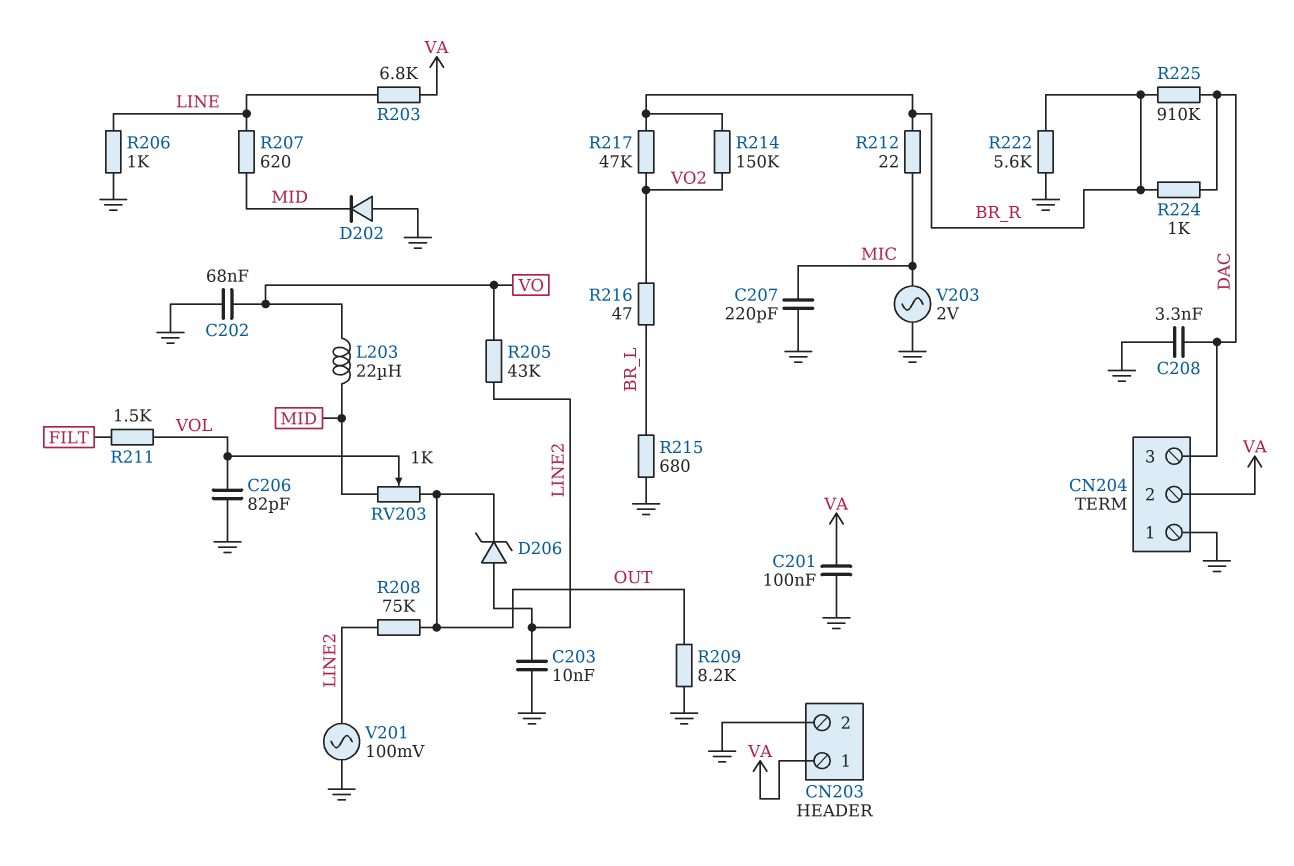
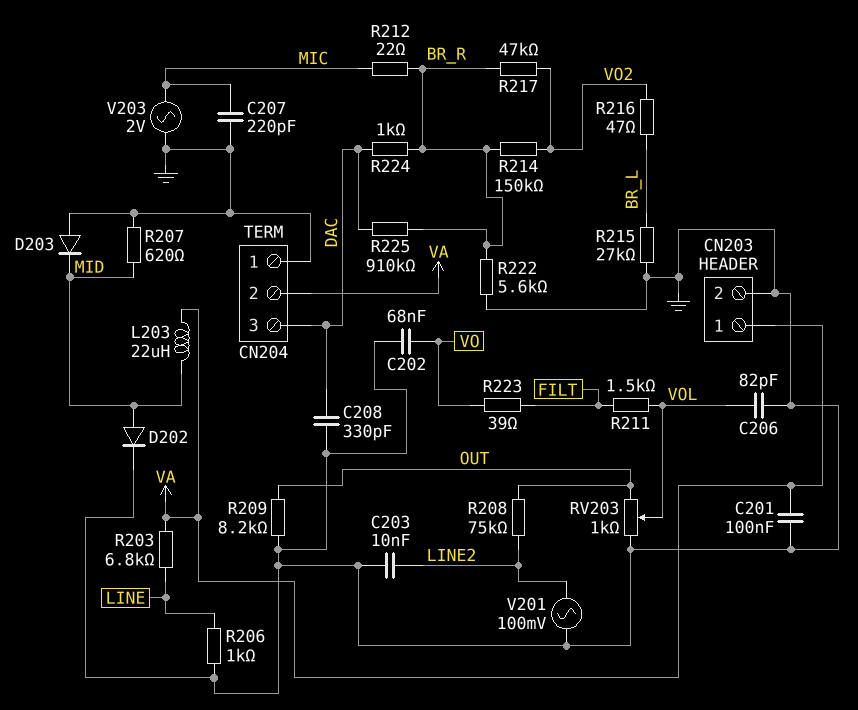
C208: 3.3nF (DAC, GND) -> 330pF (DAC, GND)
D202: diode (A GND, K MID) -> diode (A MID, K GND)
D203: none -> diode (A GND, K MID)
D206: zener (A LINE2, K OUT) -> none
L203: 22uH (MID, VO) -> 22uH (MID, VA)
R205: 43k (LINE2, VO) -> none
R207: 620 (LINE, MID) -> 620 (GND, MID)
R215: 680 (BR_L, GND) -> 27k (BR_L, GND)
R223: none -> 39 (FILT, VO)
RV203: 1k (MID, OUT, wiper VOL) -> 1k (GND, OUT, wiper VOL)

